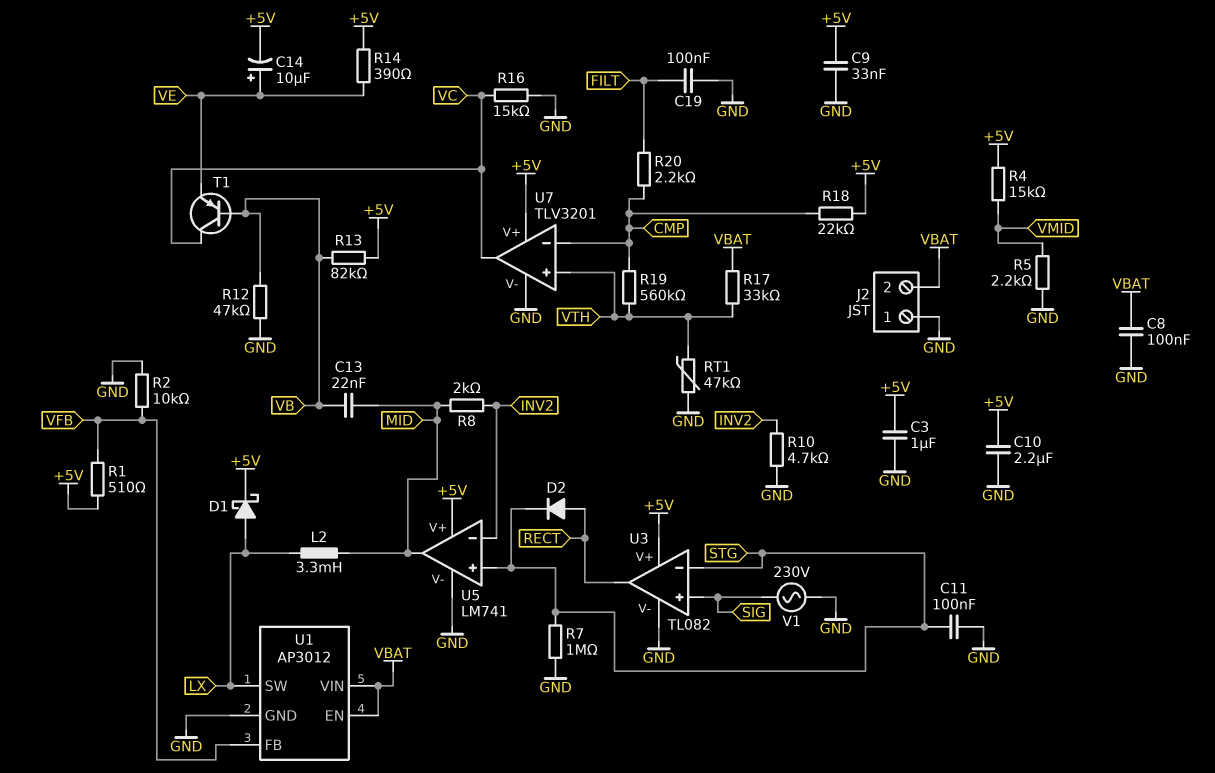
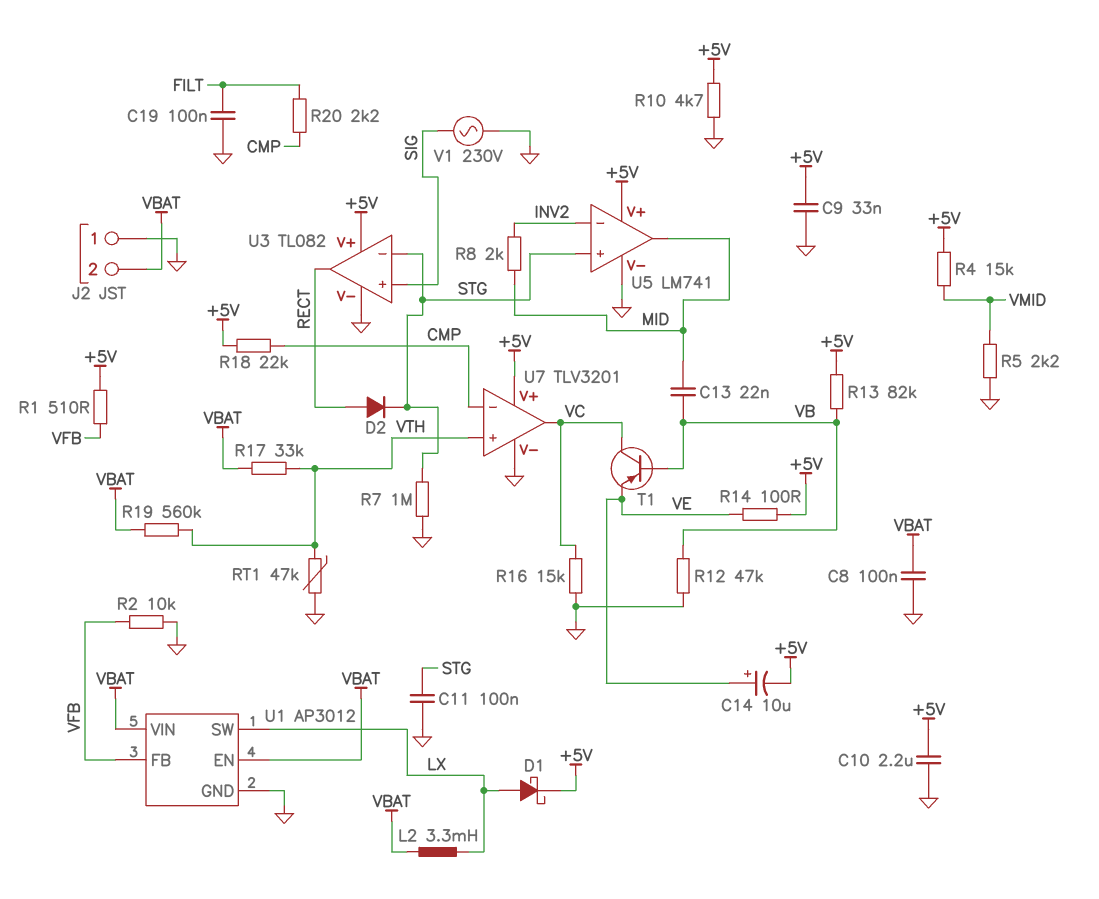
C3: 1uF (+5V, GND) -> none
L2: 3.3mH (LX, MID) -> 3.3mH (LX, VBAT)
R10: 4.7k (GND, INV2) -> 4.7k (+5V, GND)
R14: 390 (+5V, VE) -> 100 (+5V, VE)
R19: 560k (CMP, VTH) -> 560k (VBAT, VTH)

